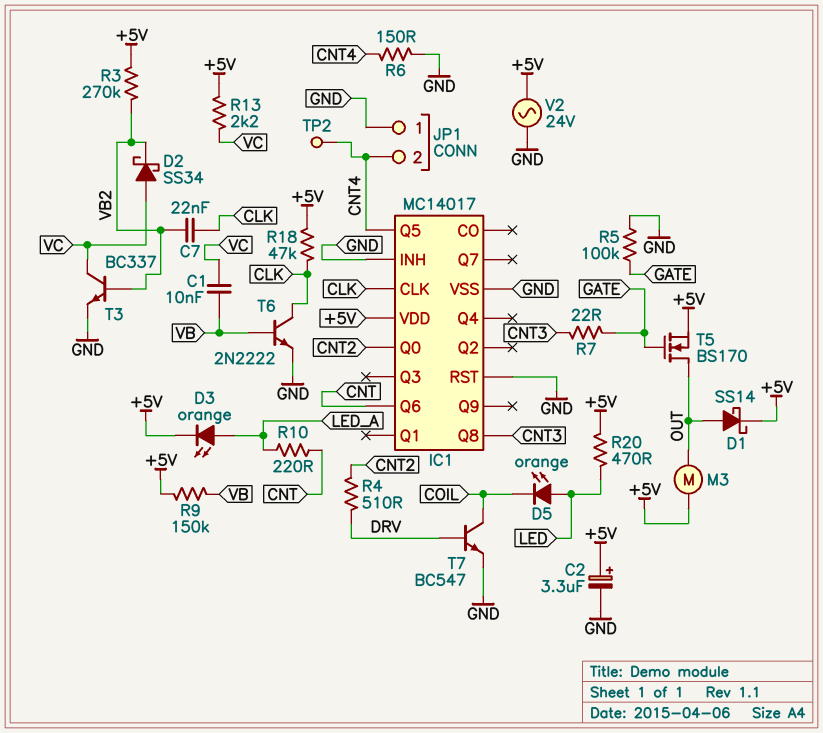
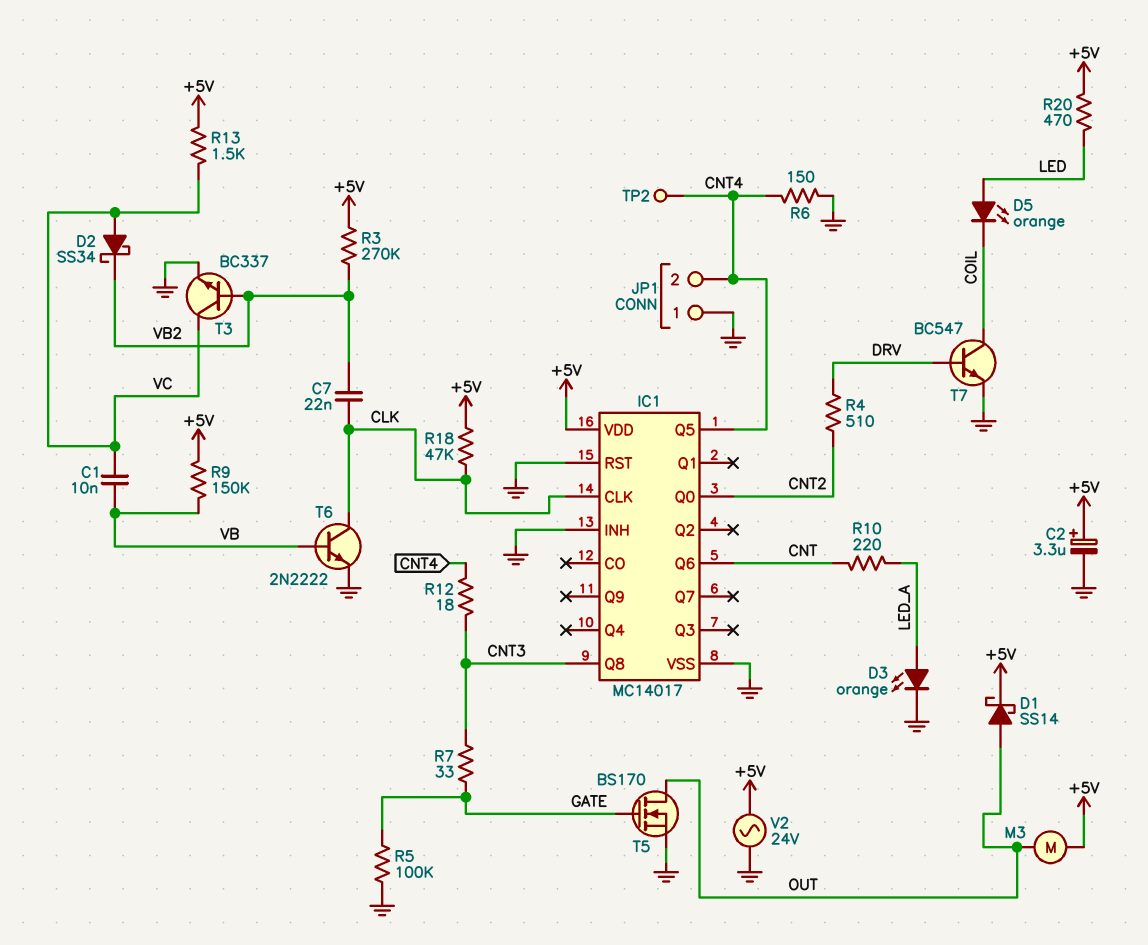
D3: LED orange (A LED_A, K +5V) -> LED orange (A LED_A, K GND)
R7: 22 (CNT3, GATE) -> 33 (CNT3, GATE)
R12: none -> 18 (CNT3, CNT4)
R13: 2.2k (+5V, VC) -> 1.5k (+5V, VC)
T5: NMOS BS170 (G GATE, D OUT, S +5V) -> NMOS BS170 (G GATE, D OUT, S GND)

